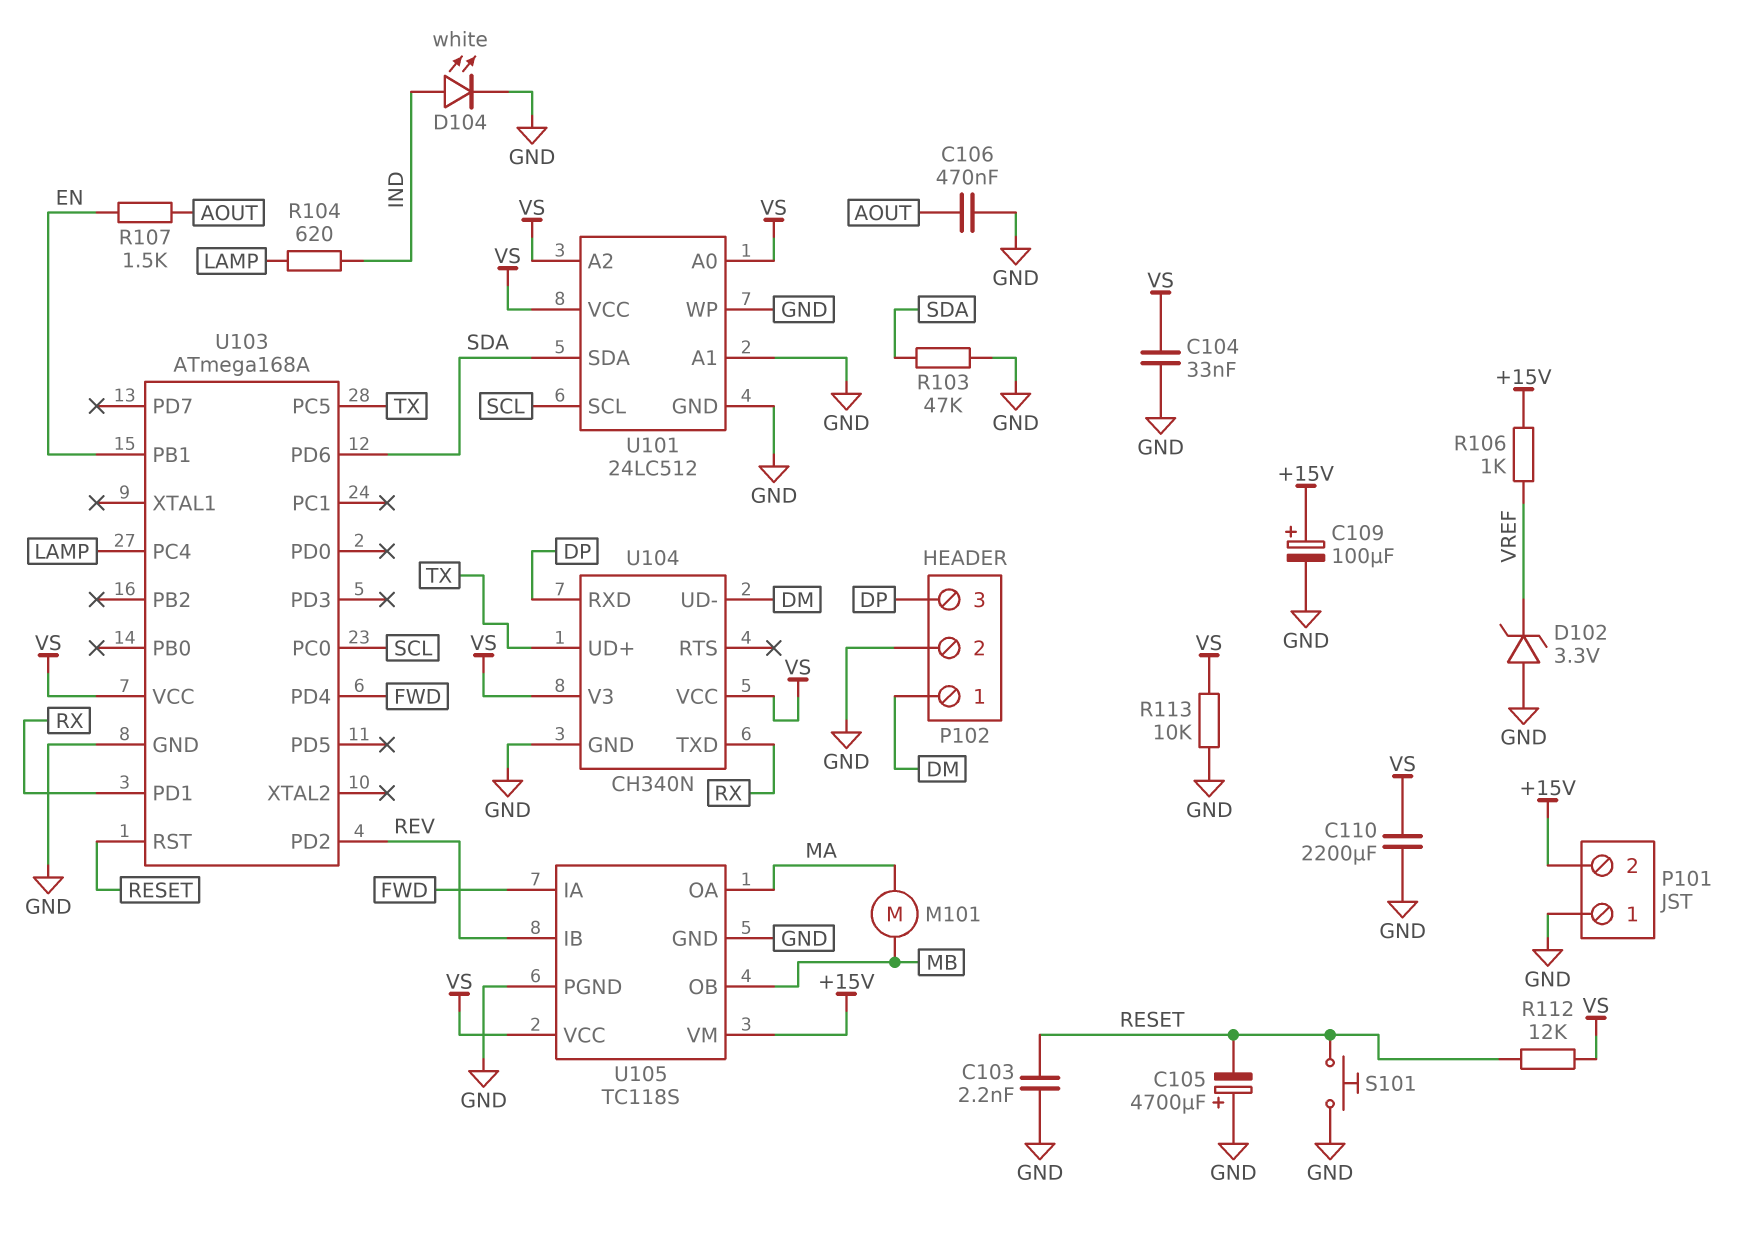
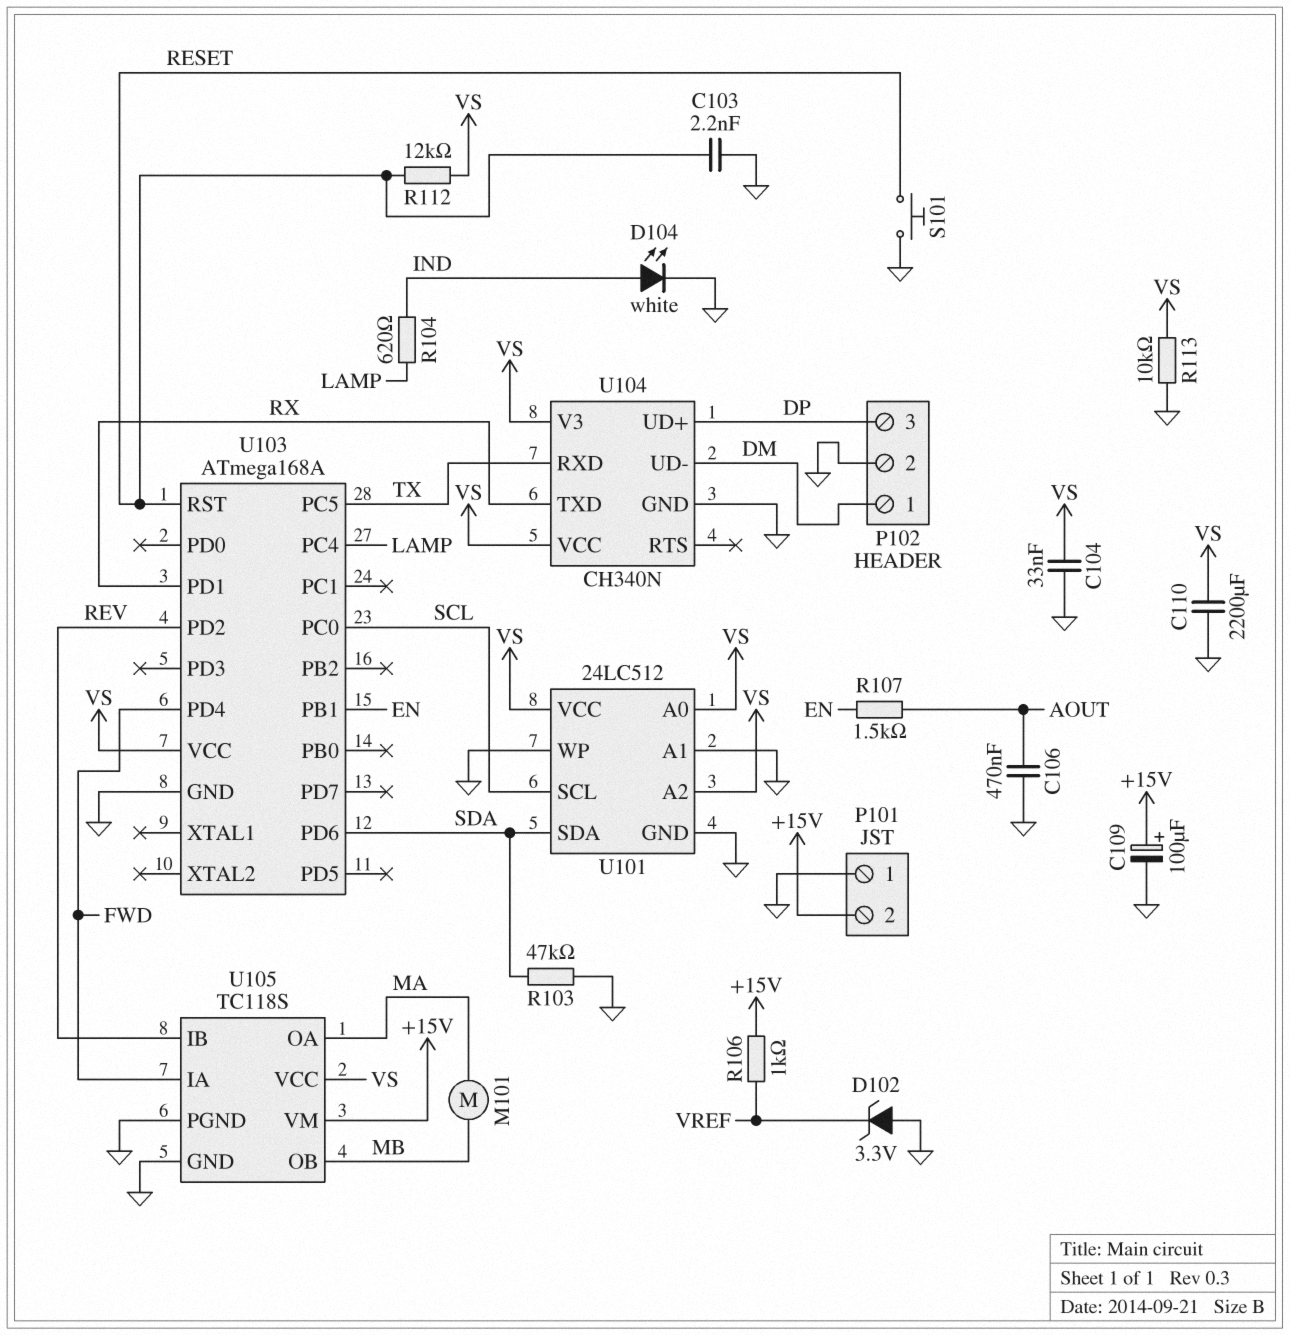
C105: 4700uF (plus GND, minus RESET) -> none
U104 pin RXD: DP -> TX
U104 pin UD+: TX -> DP

